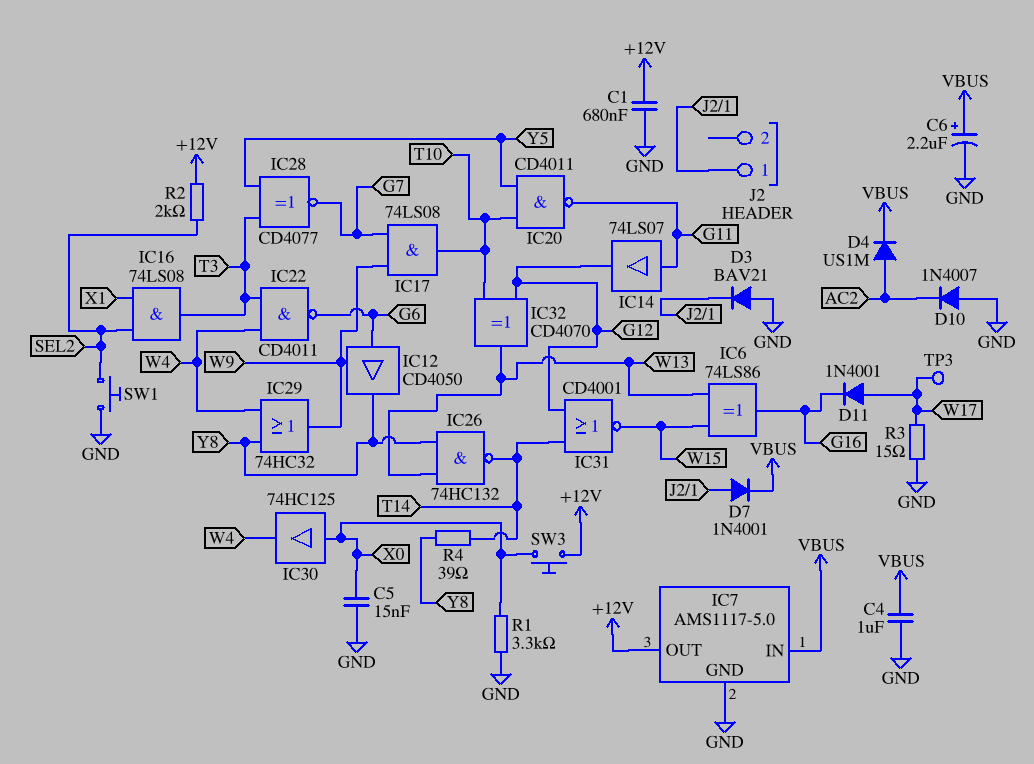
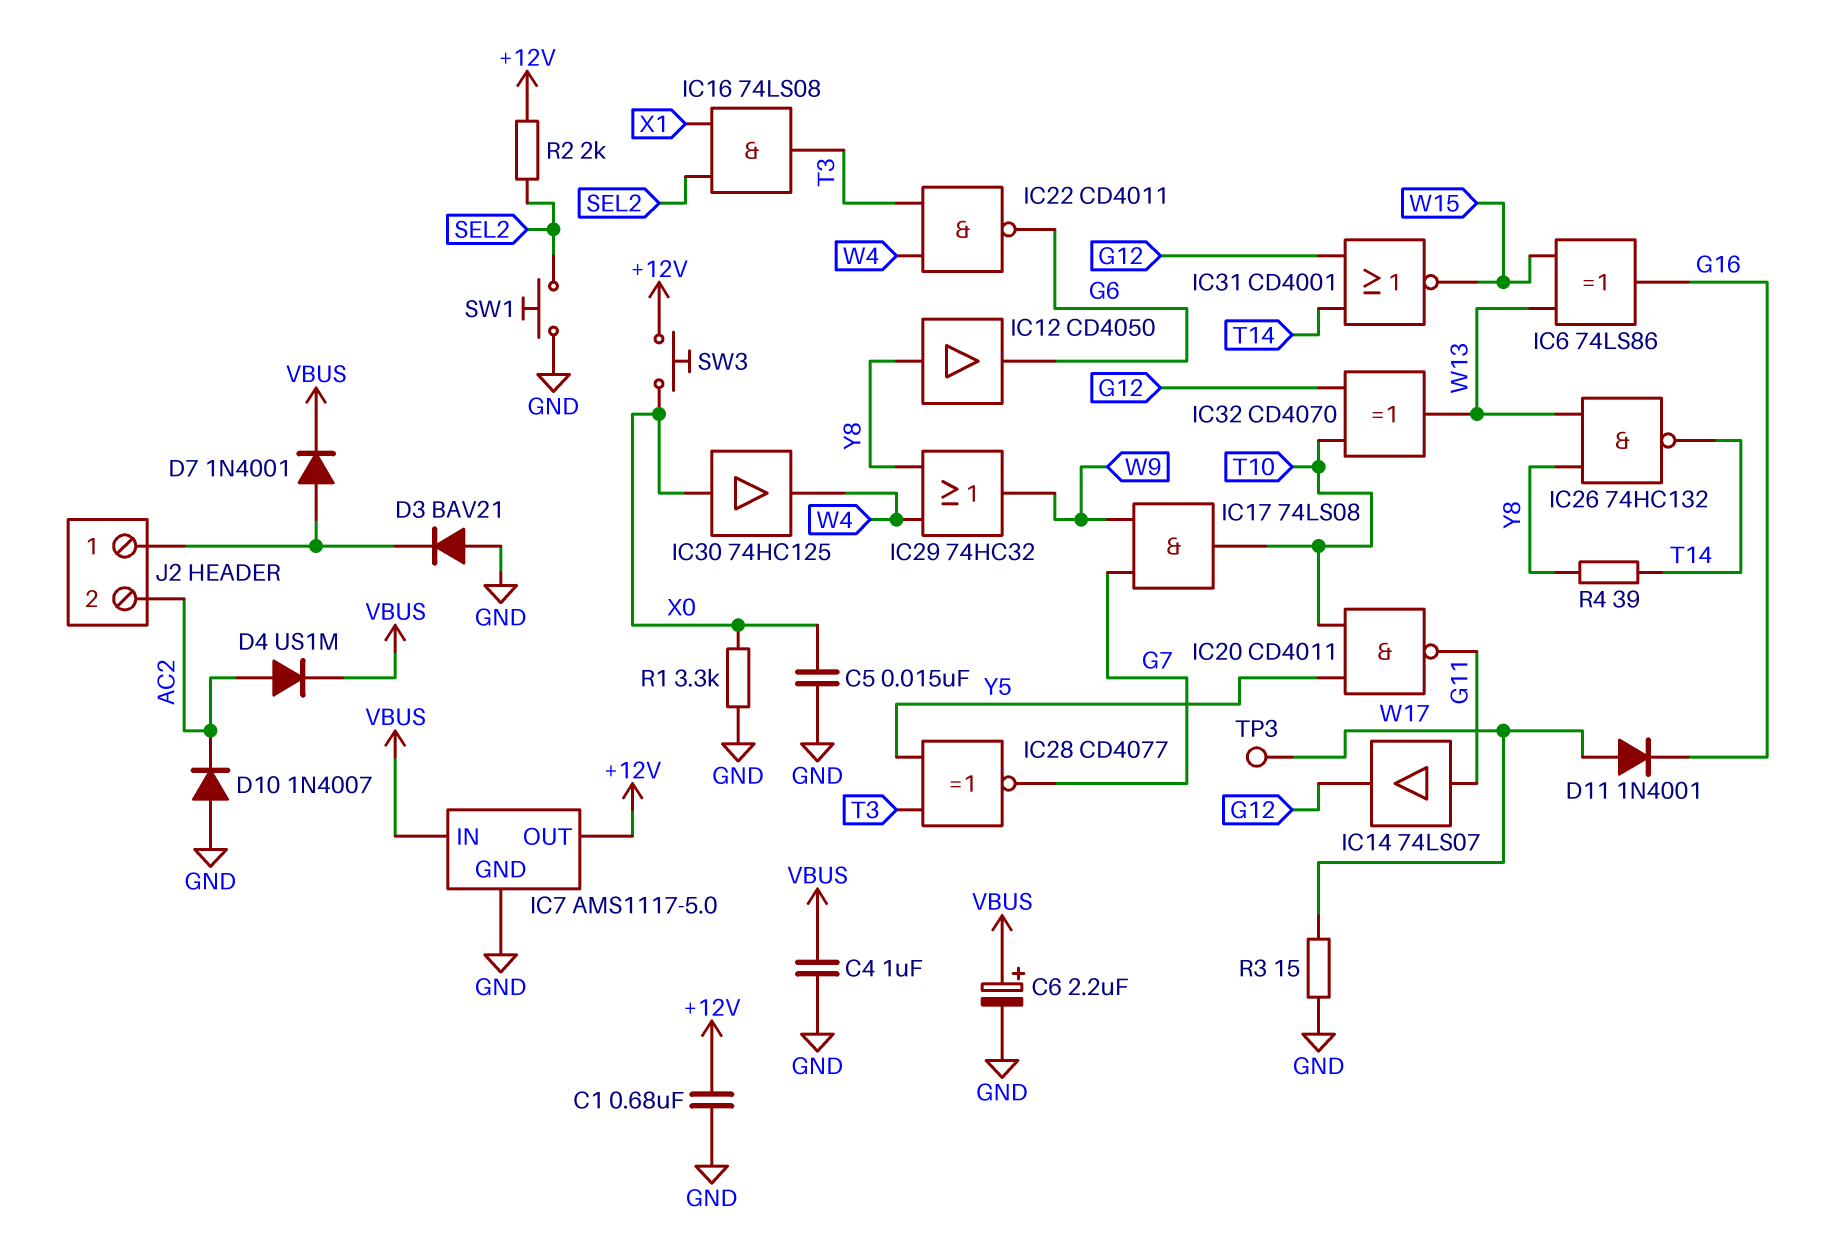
IC12: buffer CD4050 (in G6, out Y8) -> buffer CD4050 (in Y8, out G6)
J2 pin 2: none -> AC2

